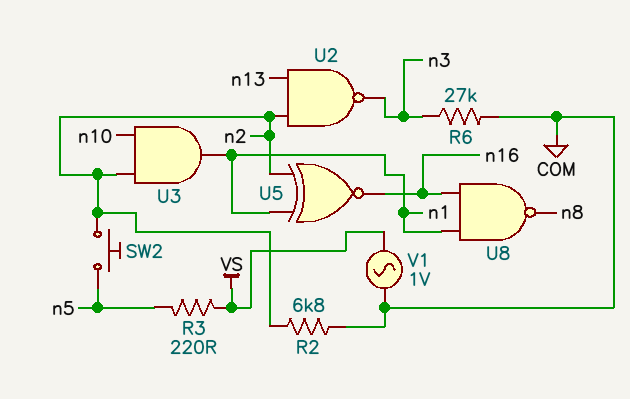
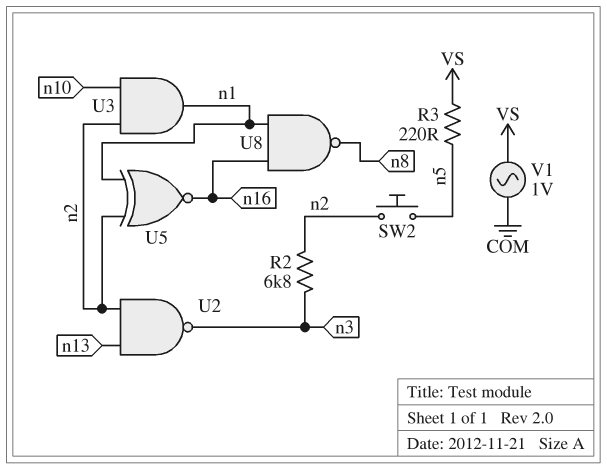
R2: 6.8k (COM, n2) -> 6.8k (n2, n3)
R6: 27k (COM, n3) -> none

